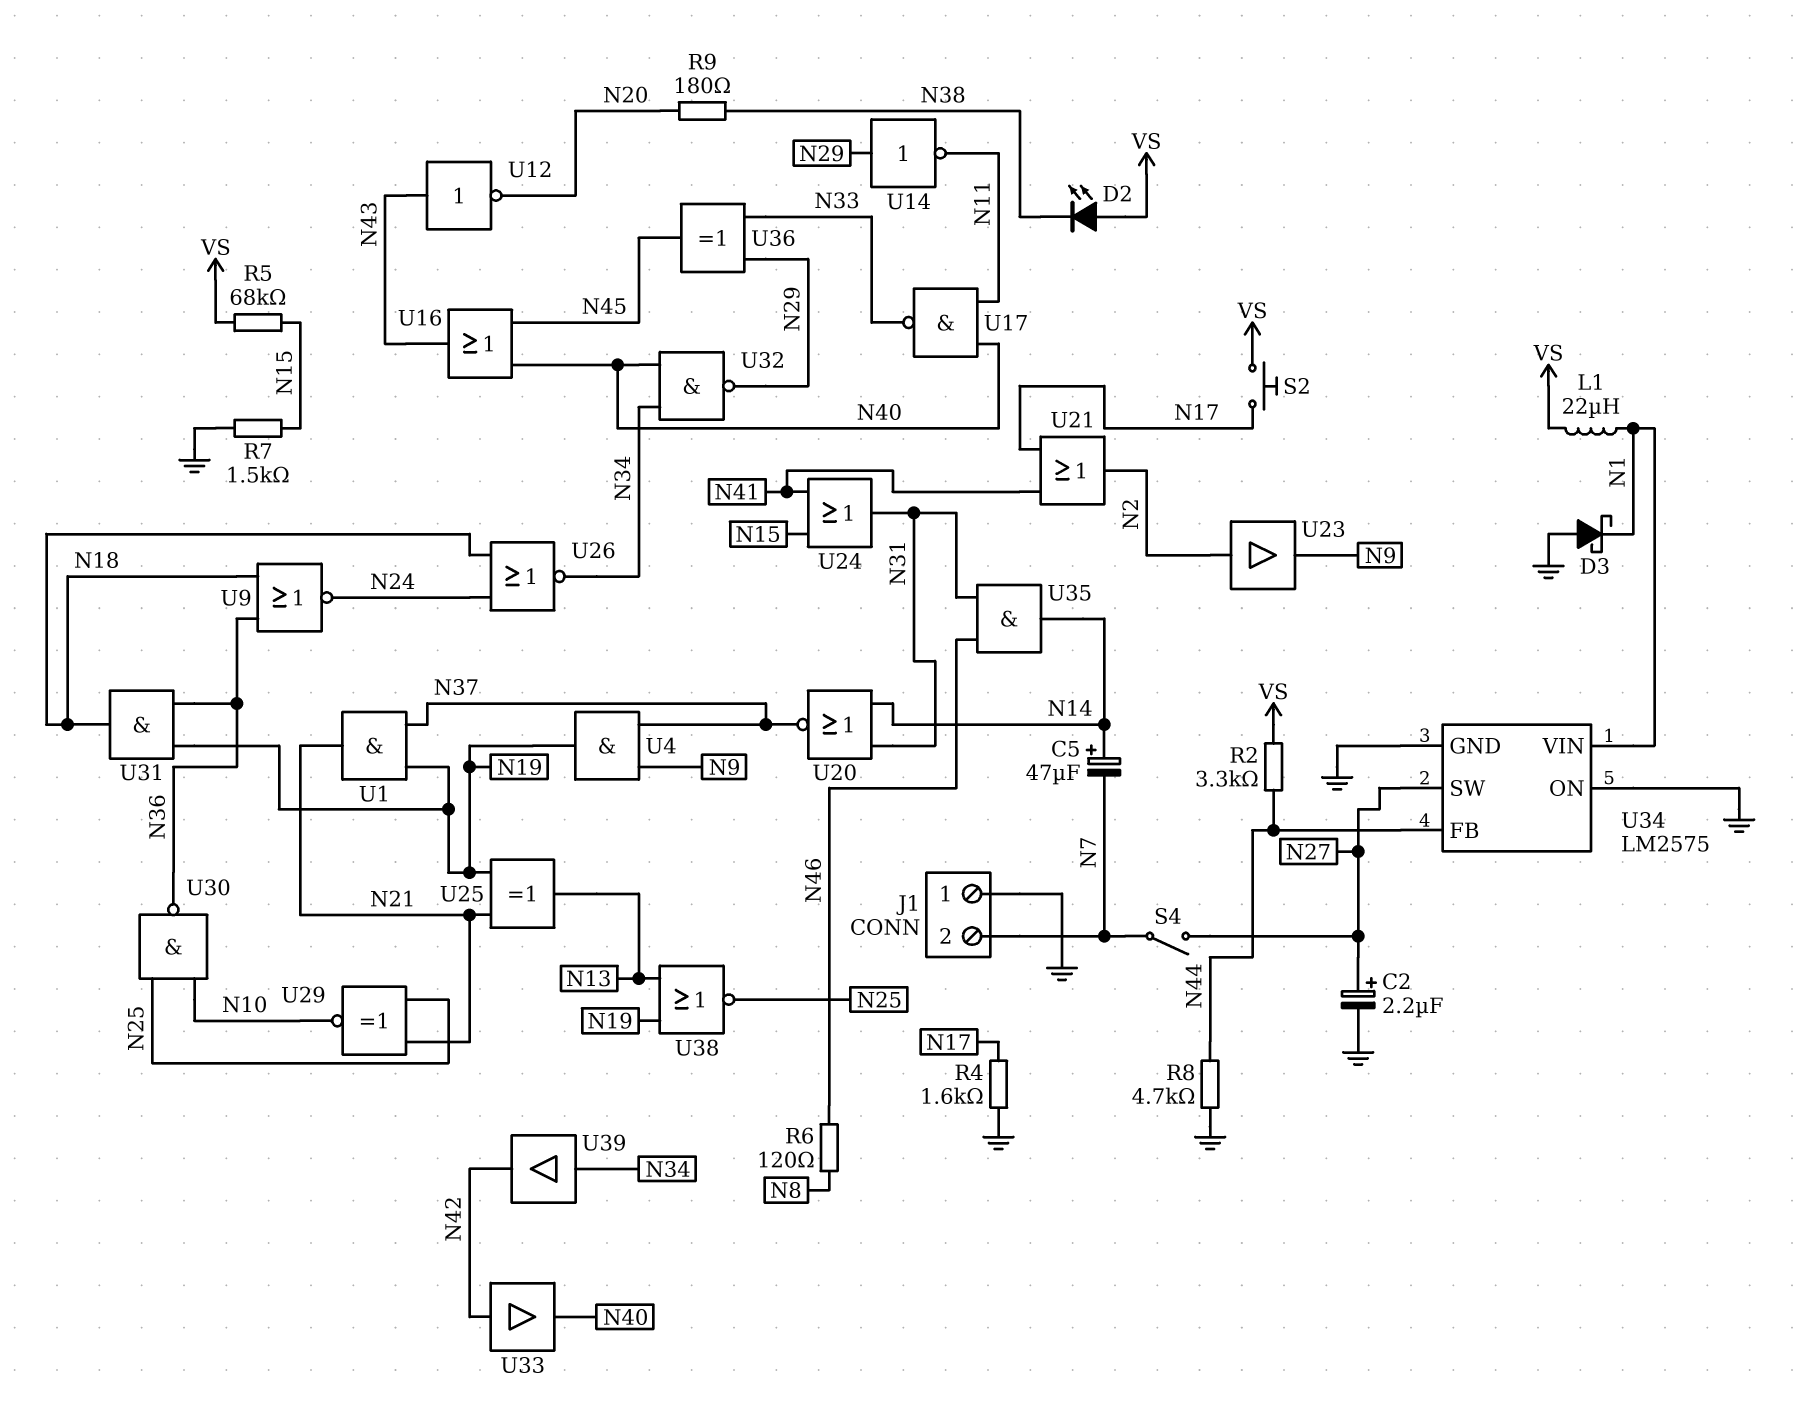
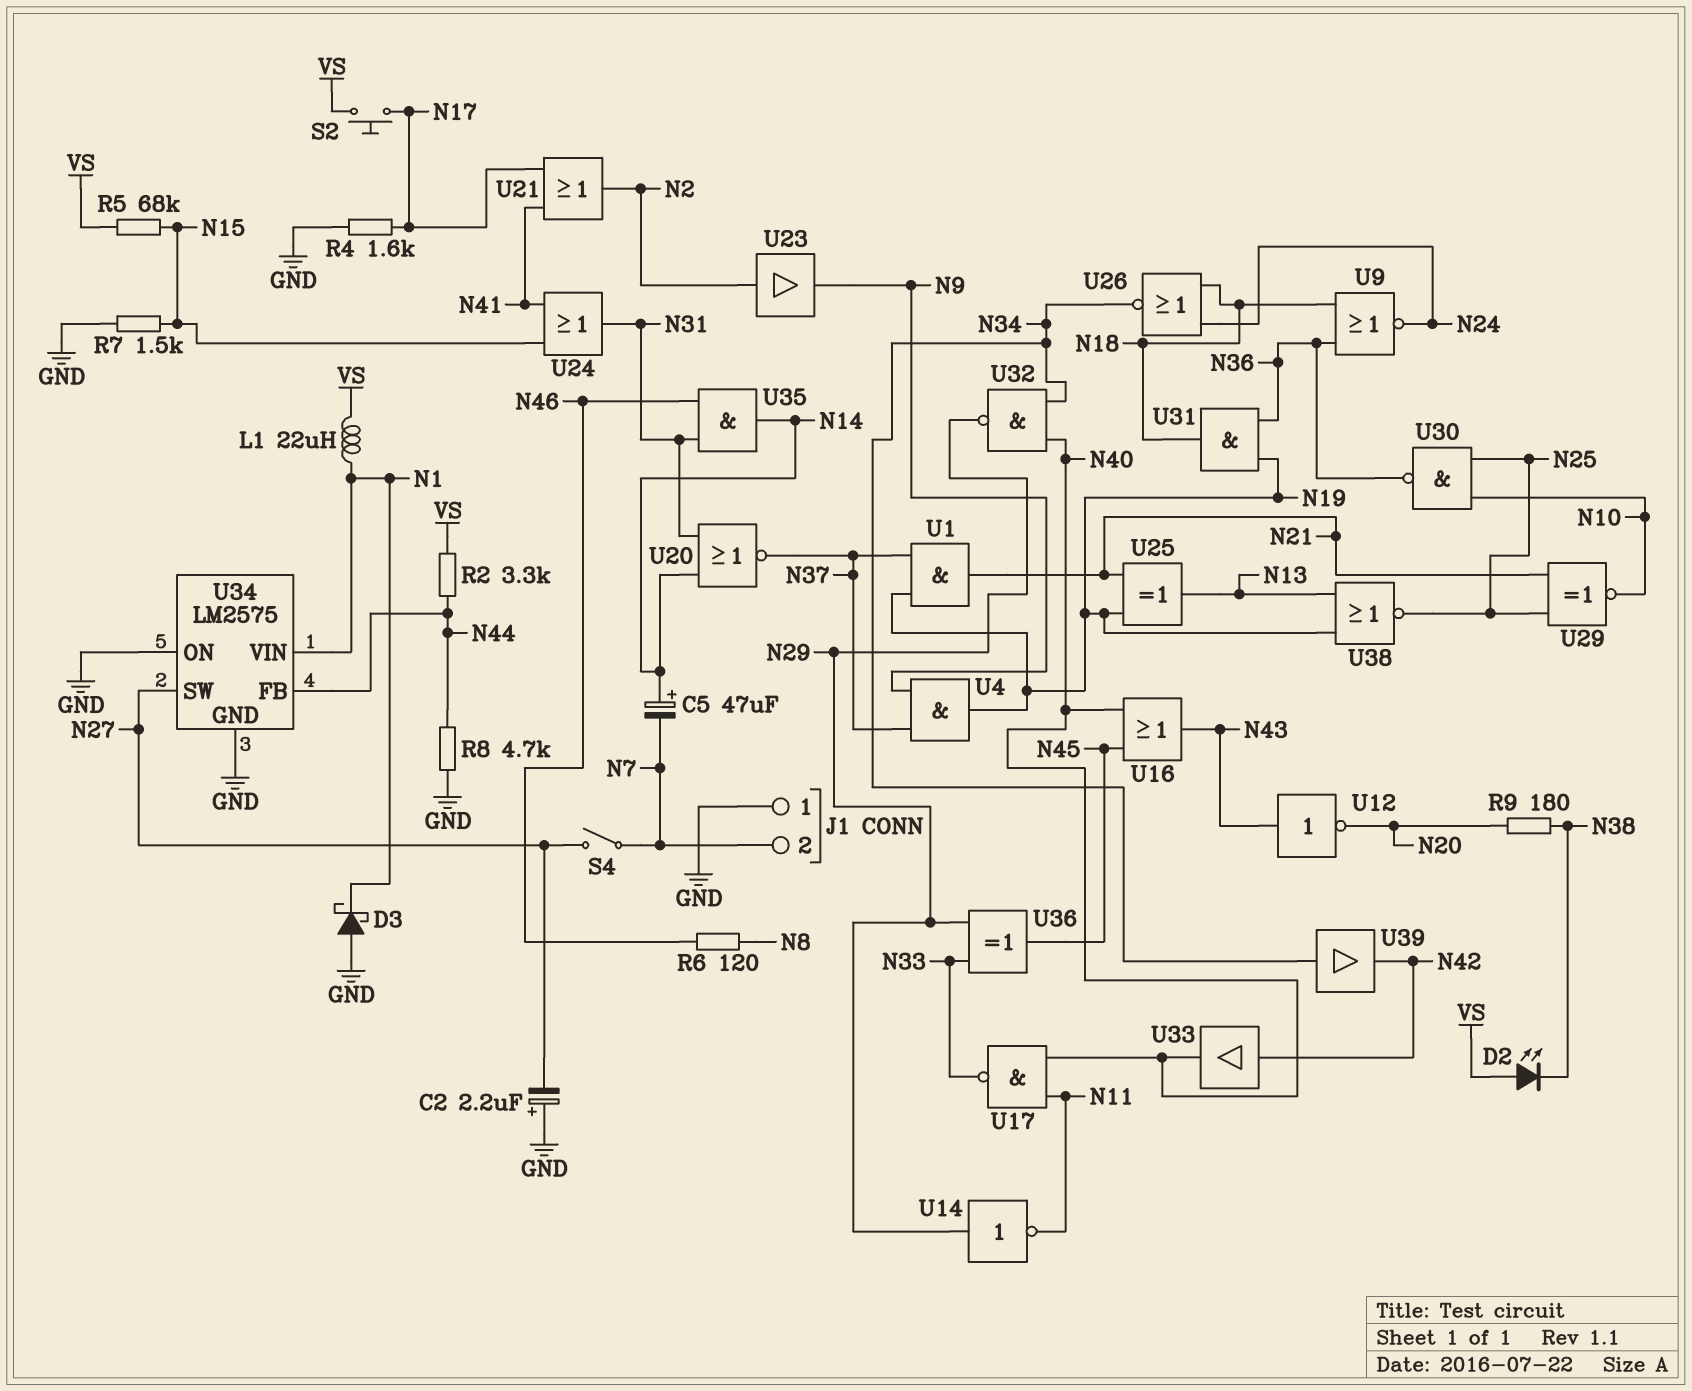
C2: 2.2uF (plus N27, minus GND) -> 2.2uF (plus GND, minus N27)

